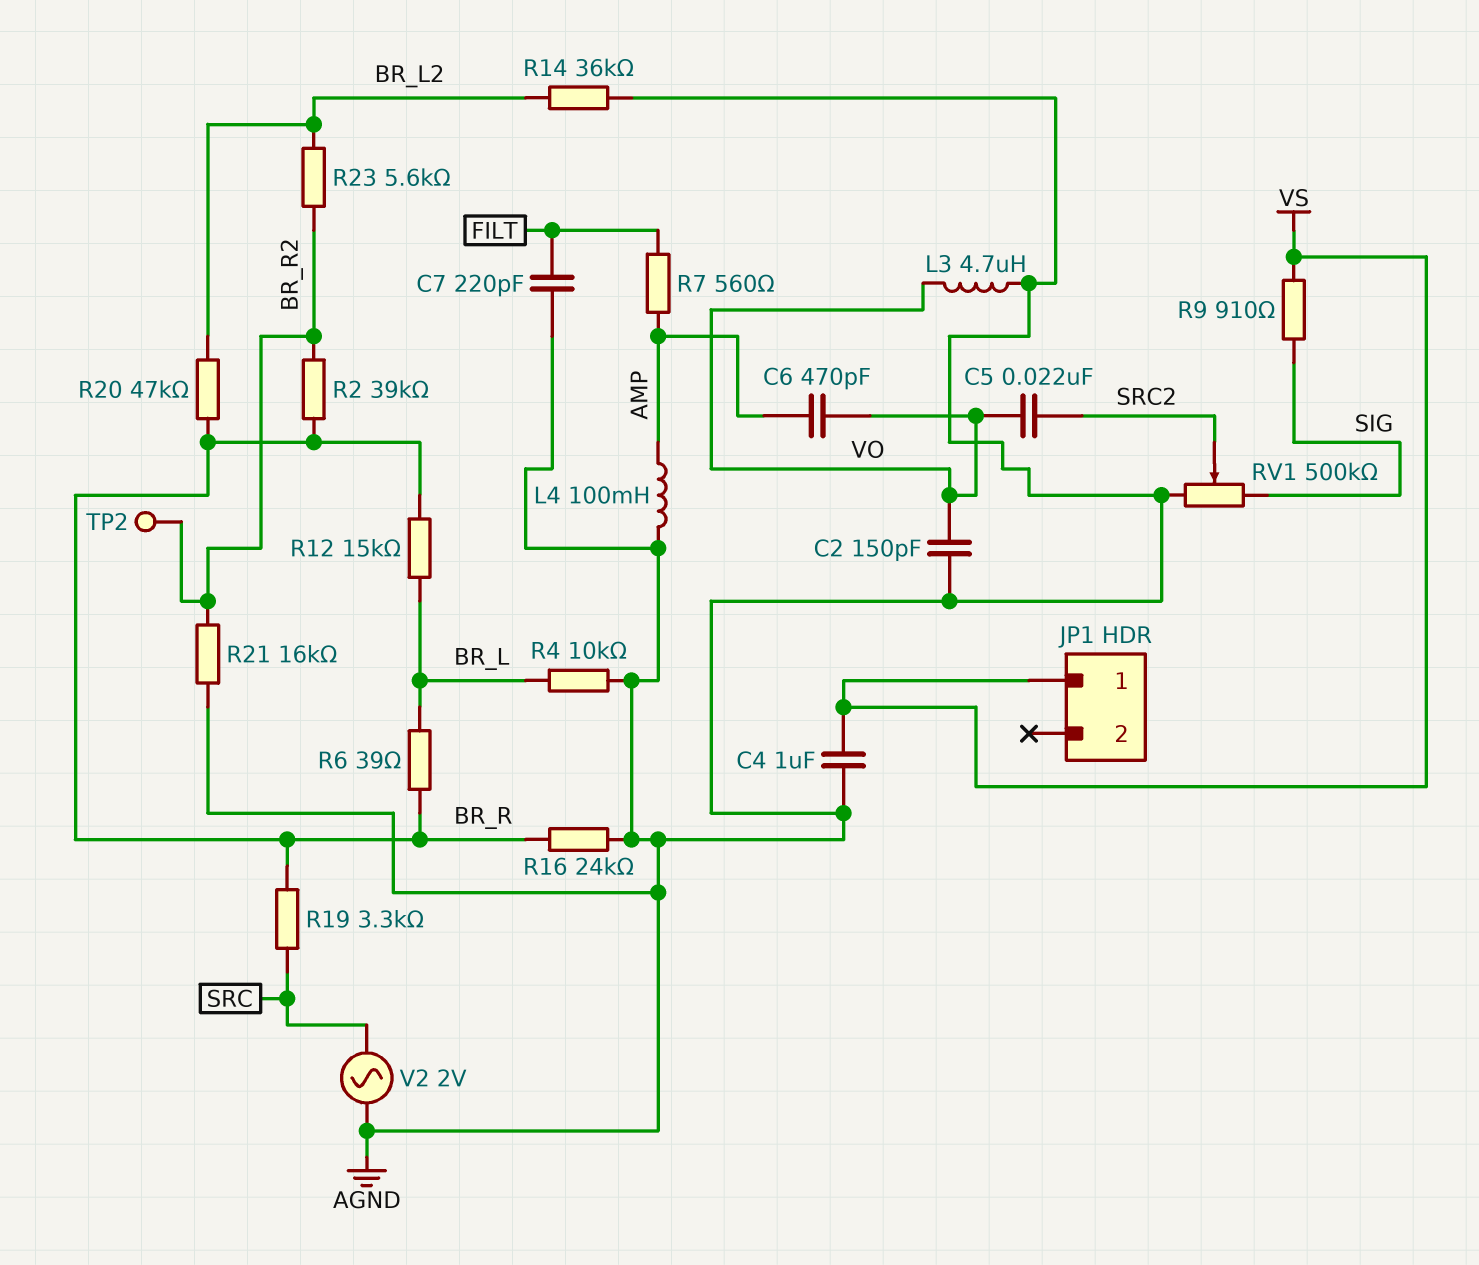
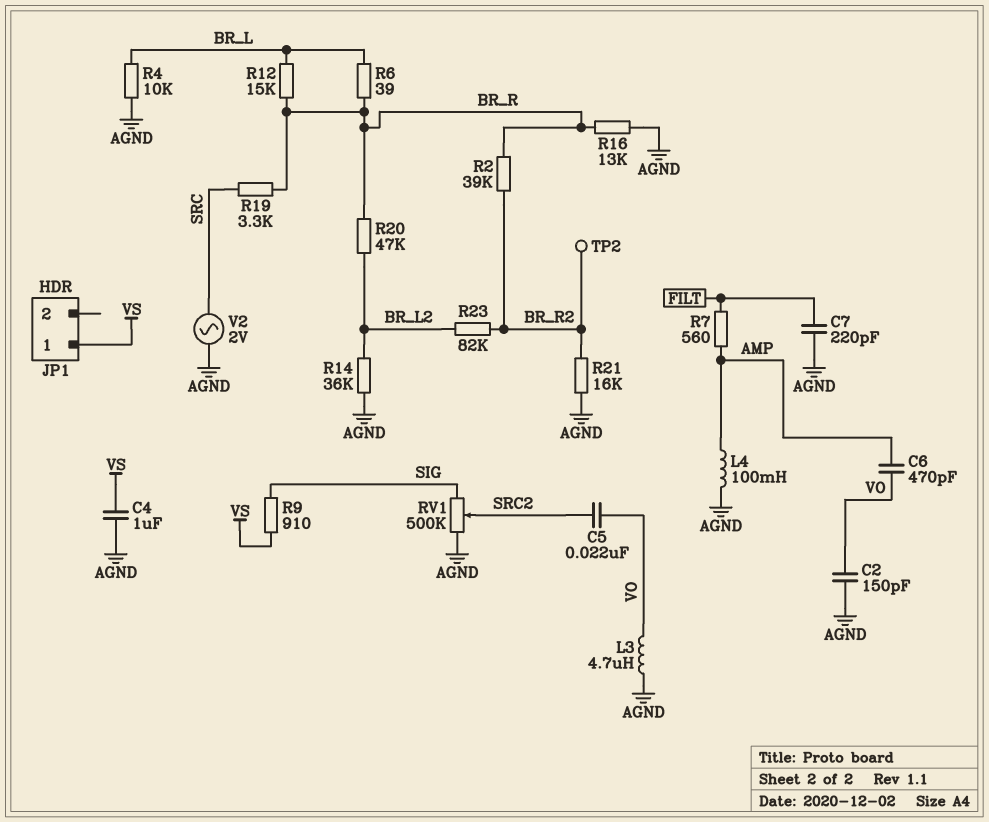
R16: 24k (AGND, BR_R) -> 13k (AGND, BR_R)
R23: 5.6k (BR_L2, BR_R2) -> 82k (BR_L2, BR_R2)

